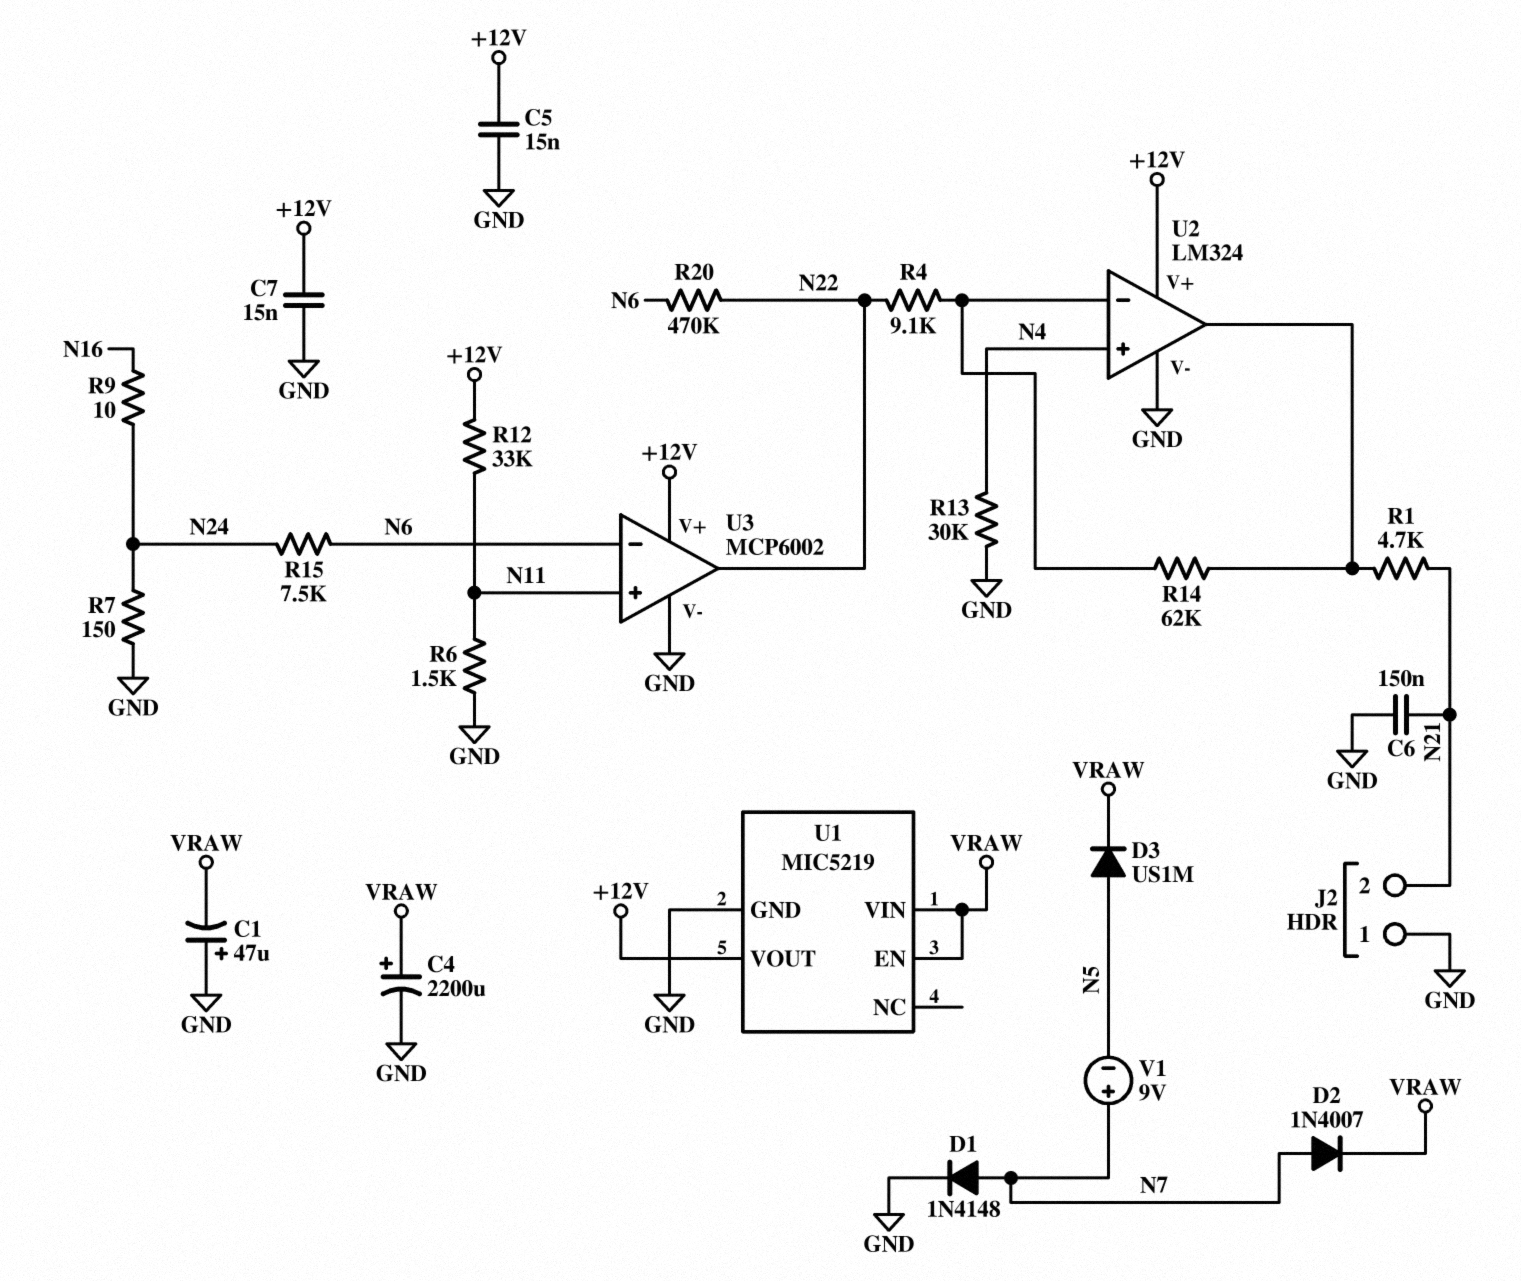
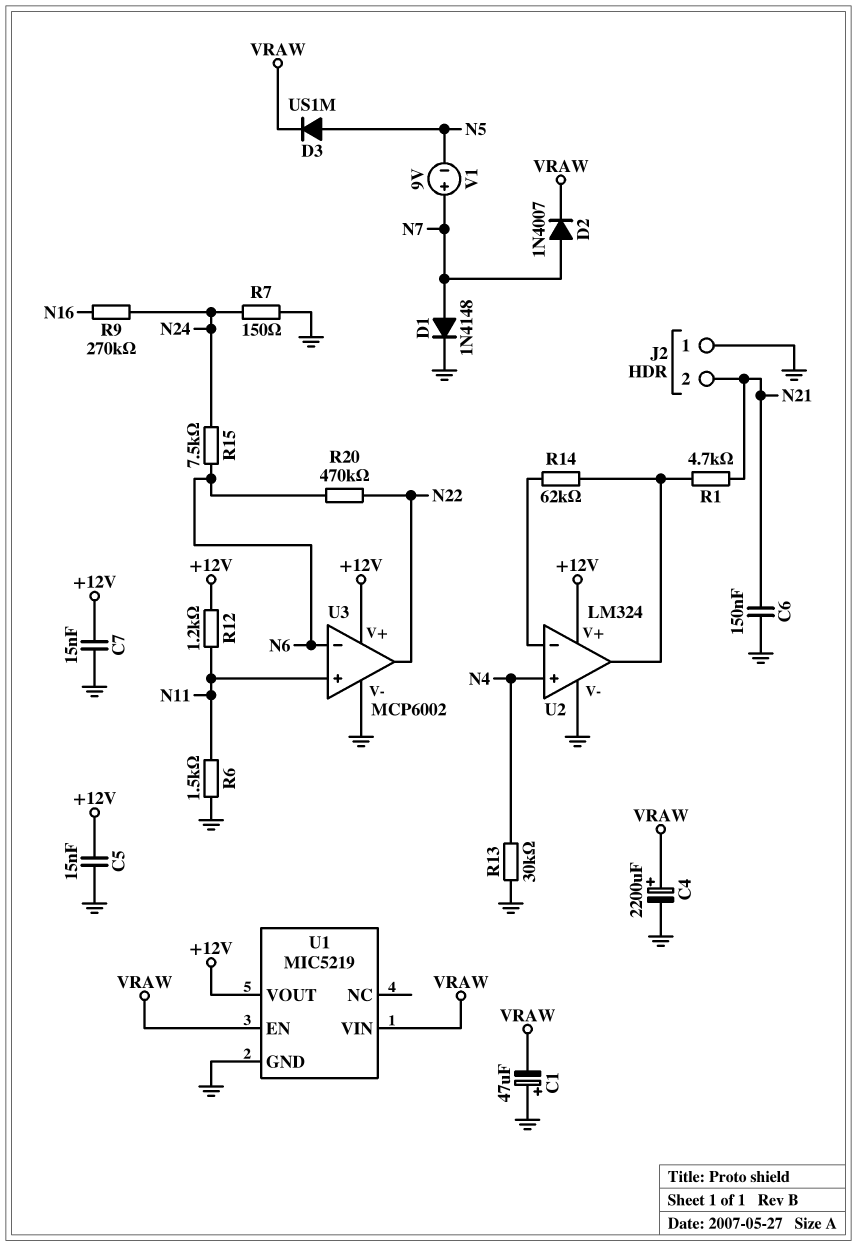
R4: 9.1k (N22, U2/in-) -> none
R9: 10 (N16, N24) -> 270k (N16, N24)
R12: 33k (+12V, N11) -> 1.2k (+12V, N11)

